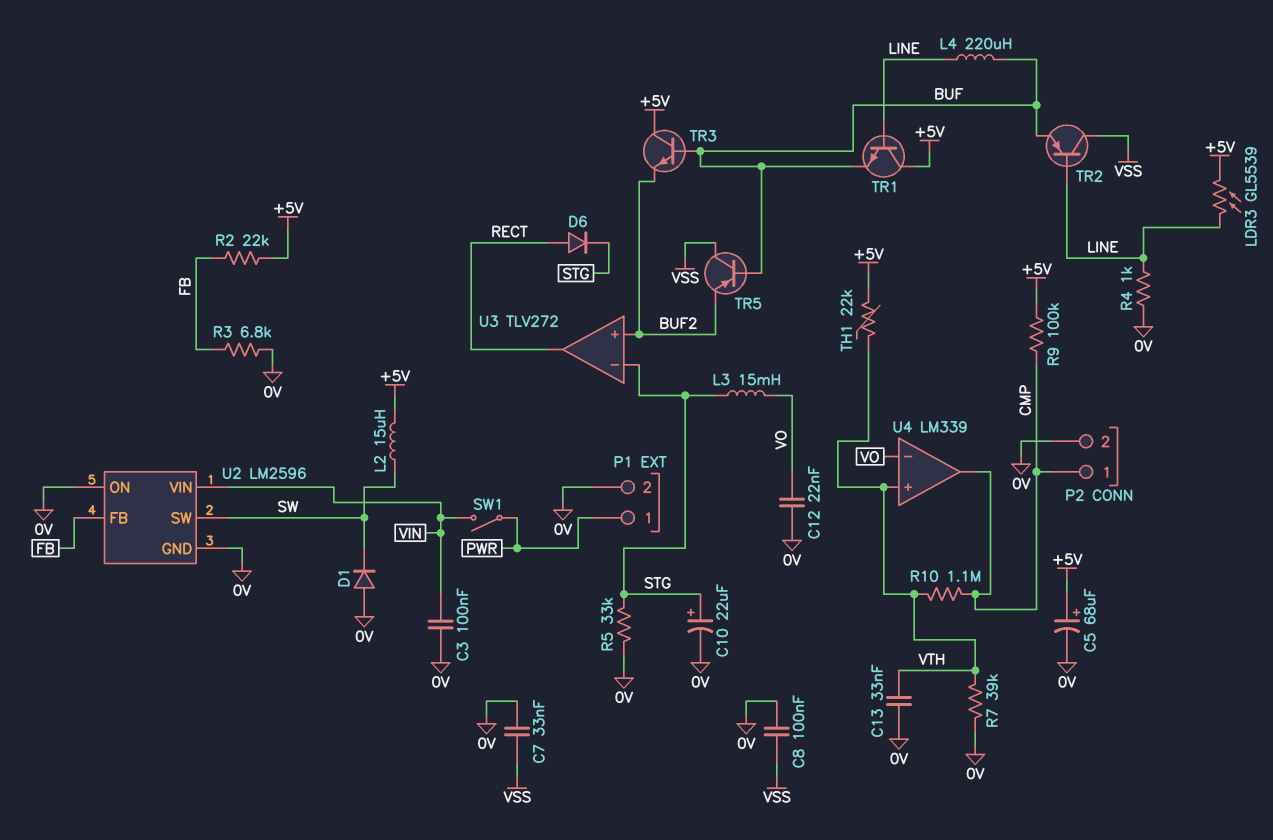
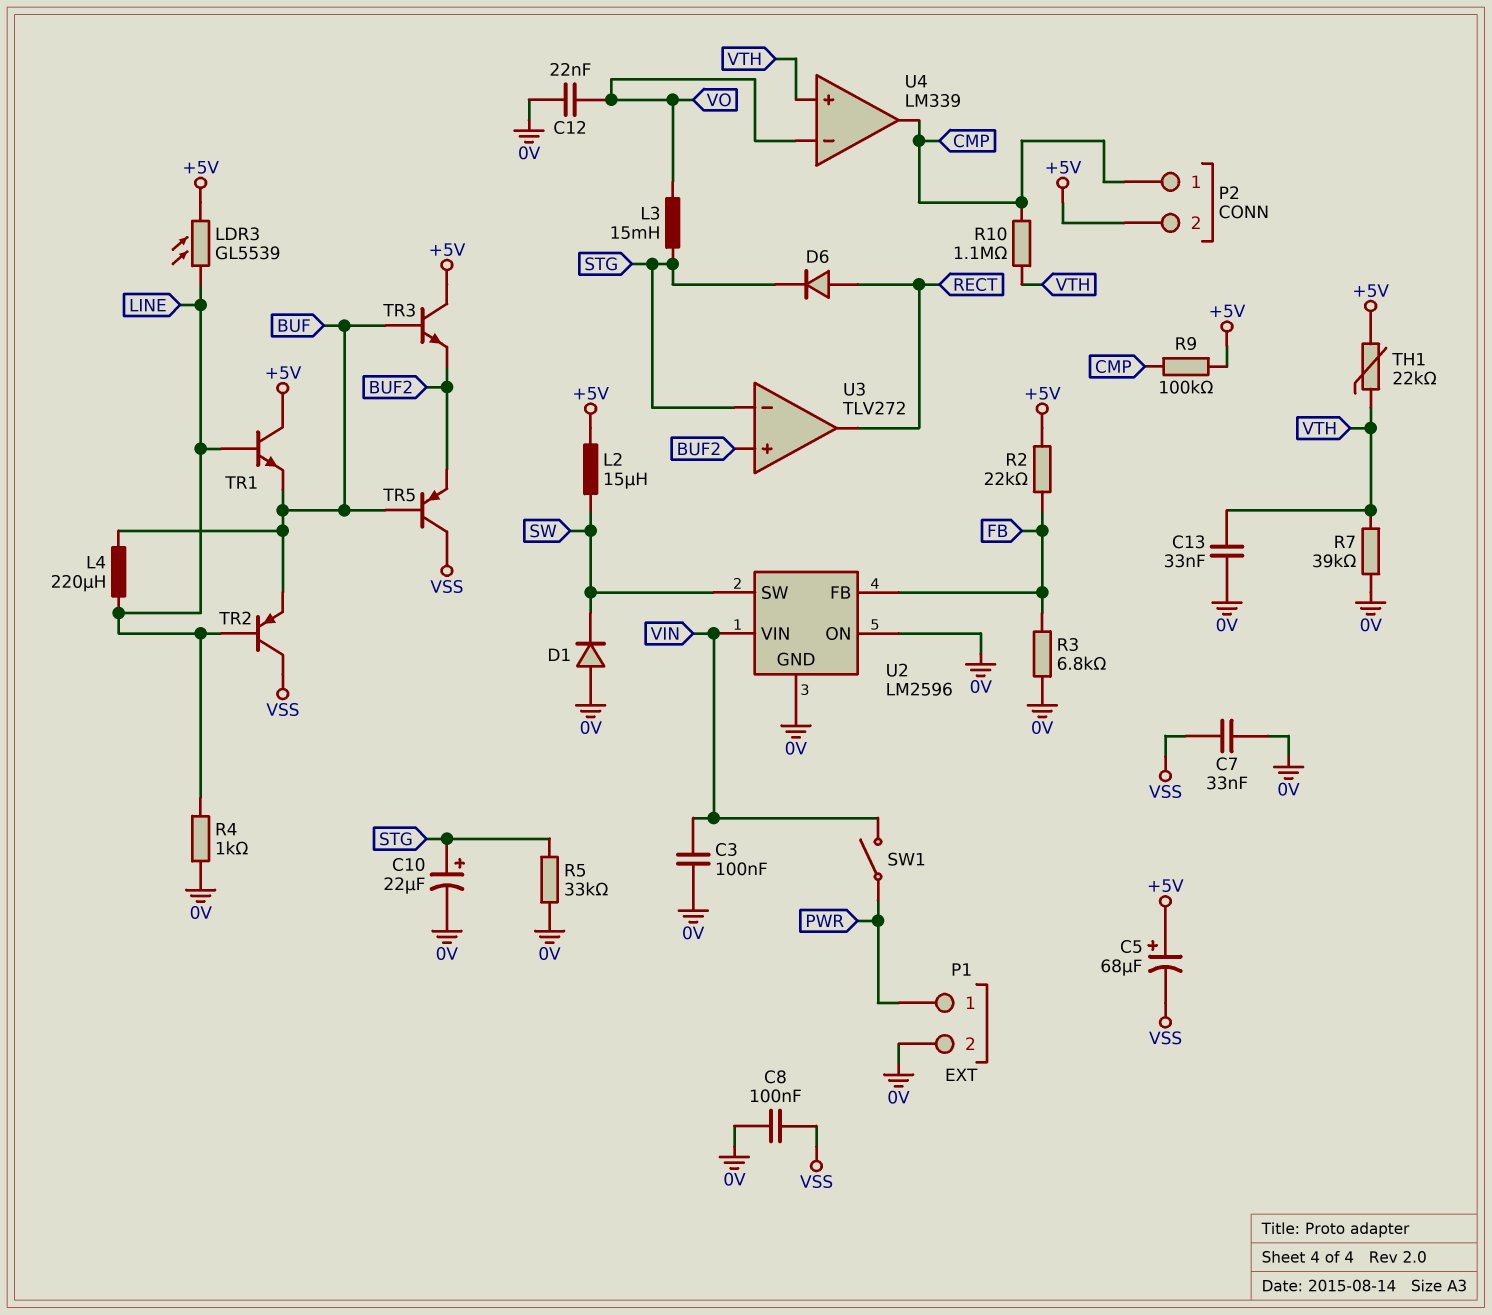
C5: 68uF (plus +5V, minus 0V) -> 68uF (plus +5V, minus VSS)
P2 pin 2: 0V -> +5V

